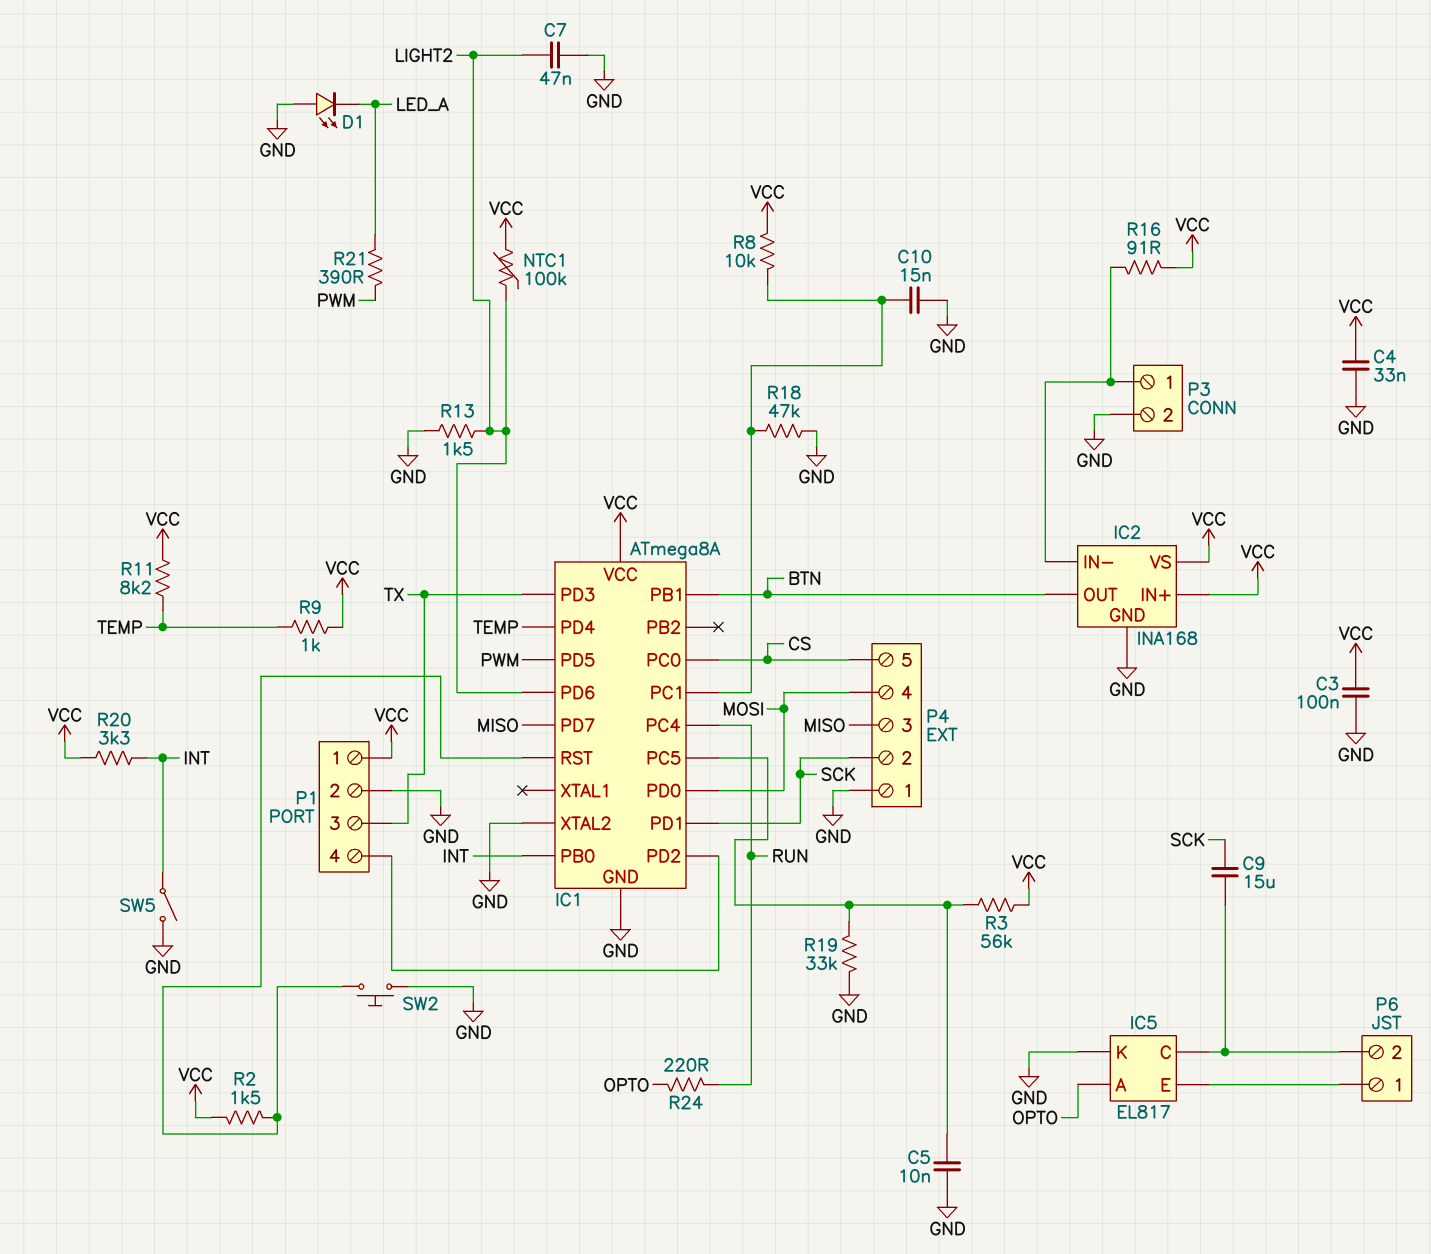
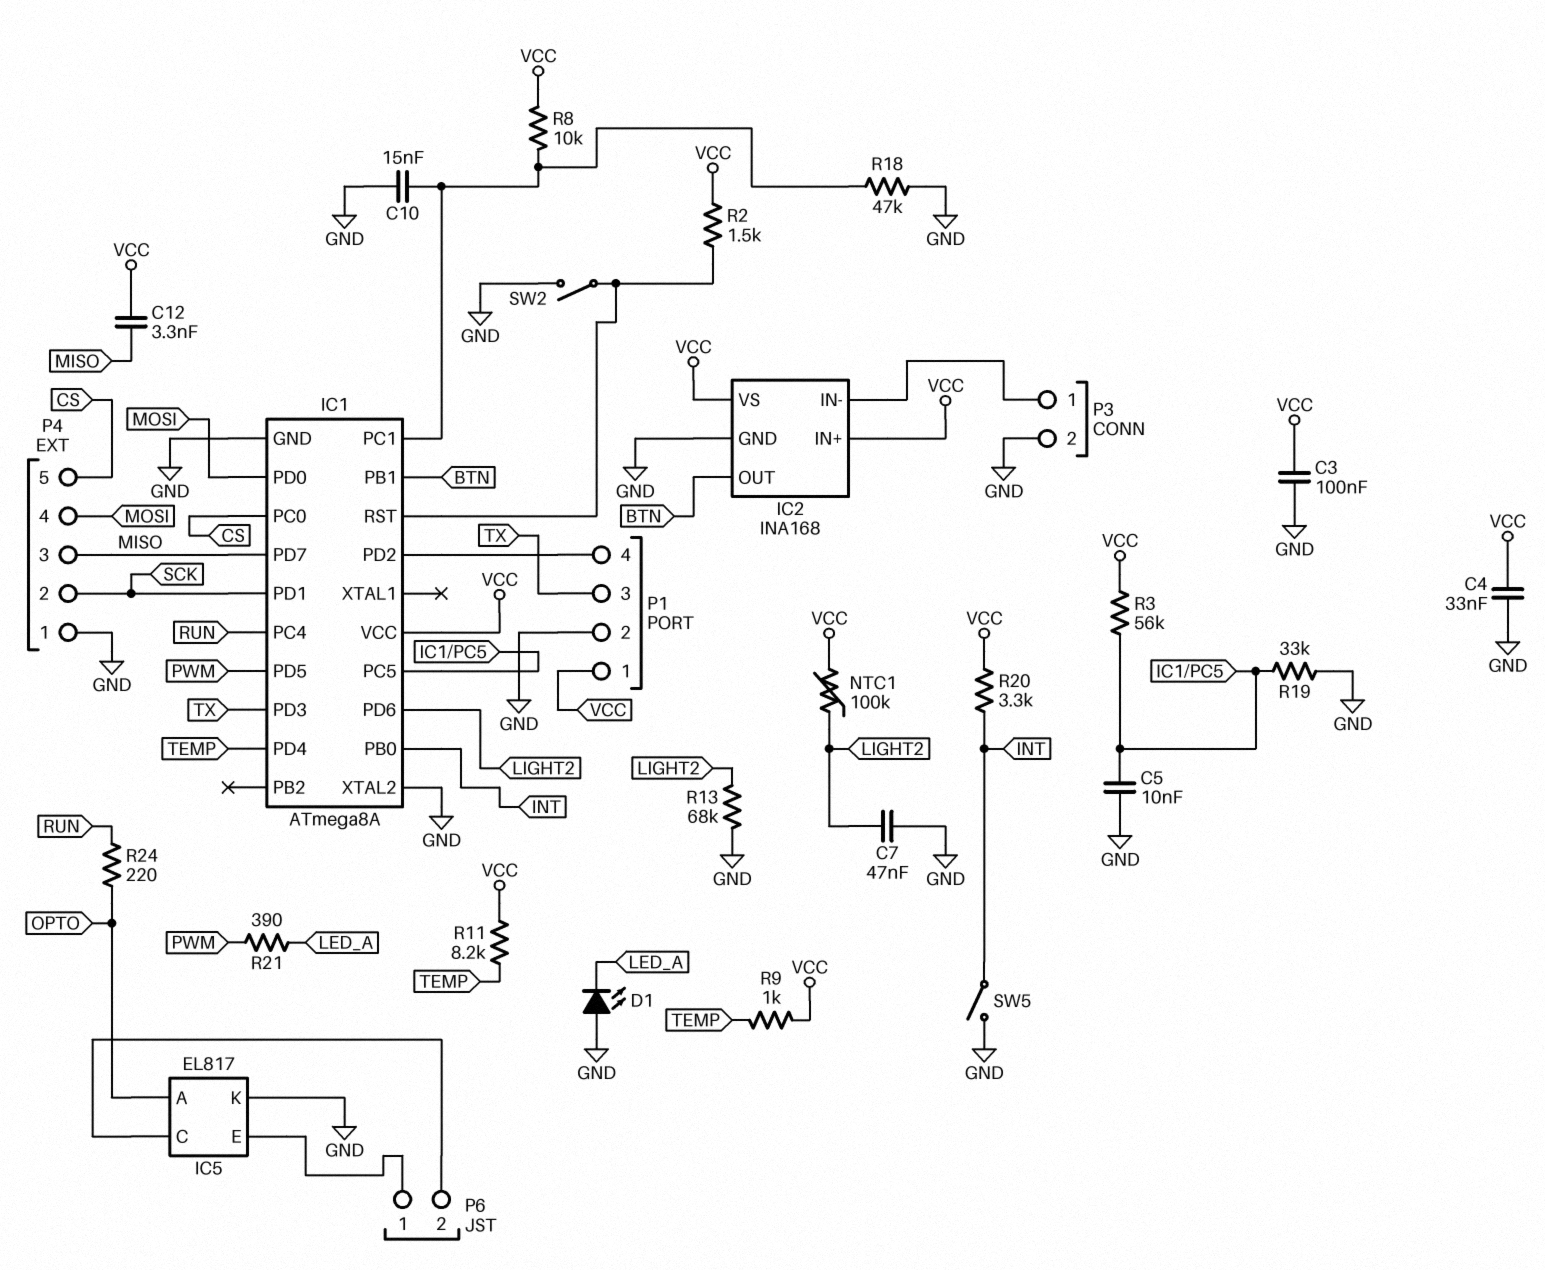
C9: 15uF (IC5/C, SCK) -> none
C12: none -> 3.3nF (MISO, VCC)
R13: 1.5k (GND, LIGHT2) -> 68k (GND, LIGHT2)
R16: 91 (IC2/IN-, VCC) -> none
SW2: button (GND, IC1/RST) -> switch (GND, IC1/RST)

